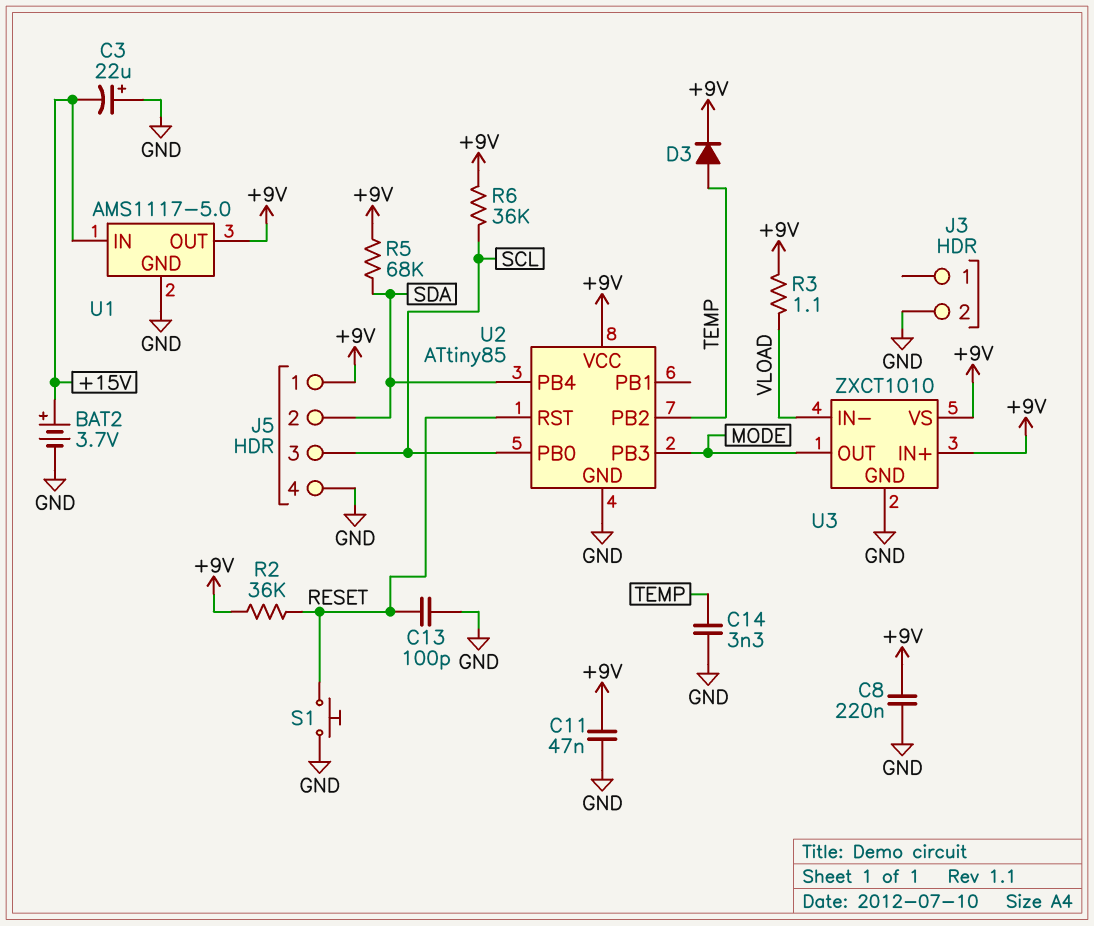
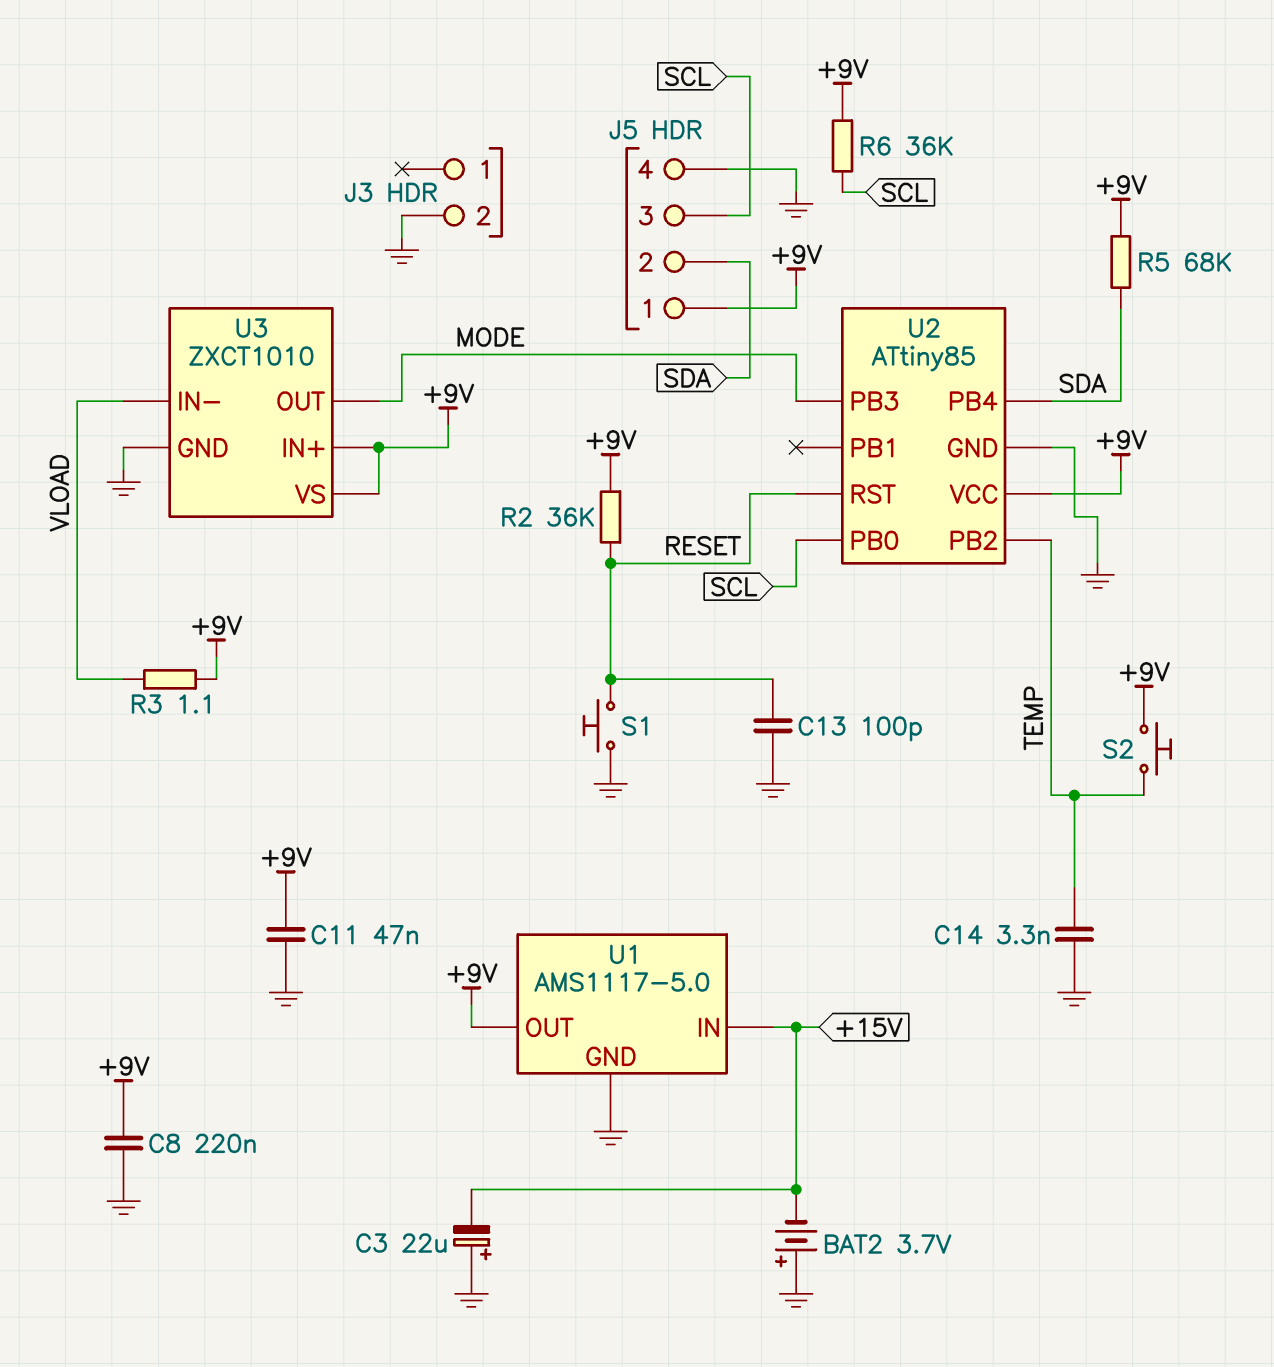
BAT2: 3.7V (plus +15V, minus GND) -> 3.7V (plus GND, minus +15V)
D3: diode (A TEMP, K +9V) -> none
S2: none -> button (+9V, TEMP)

